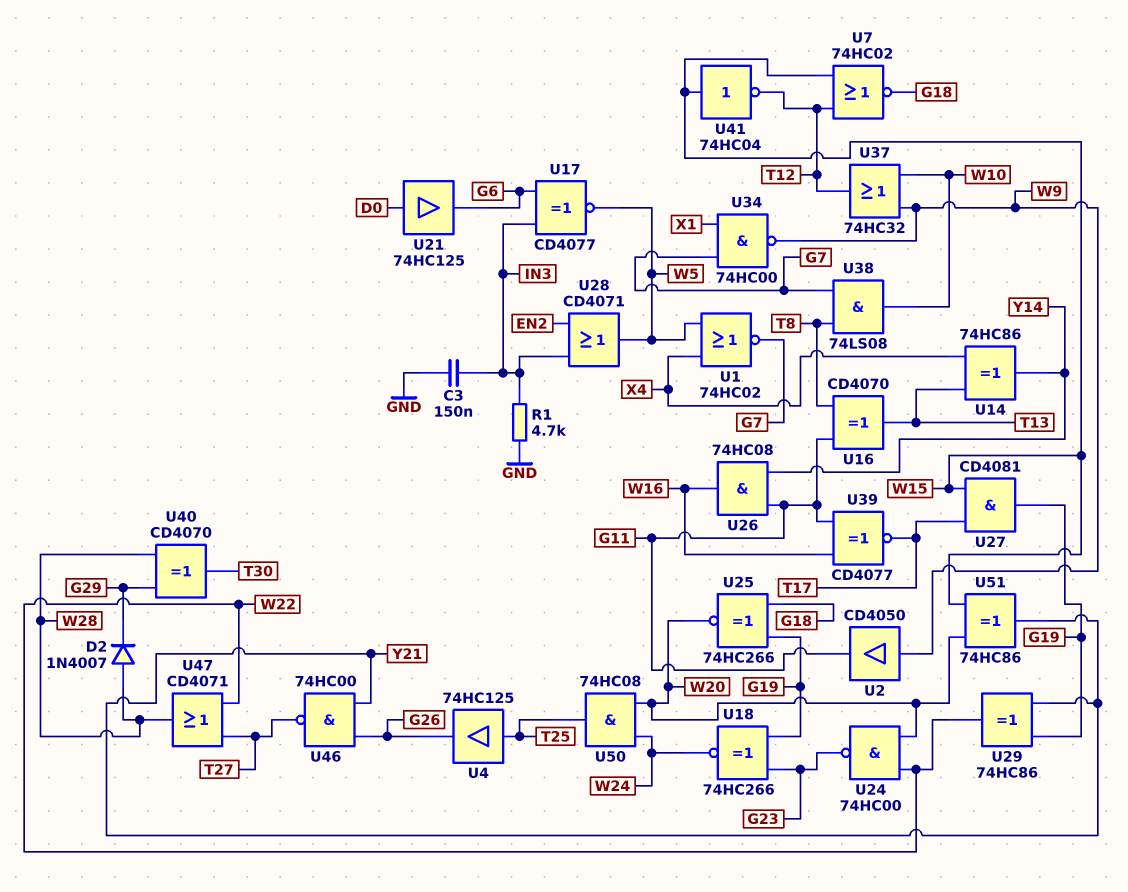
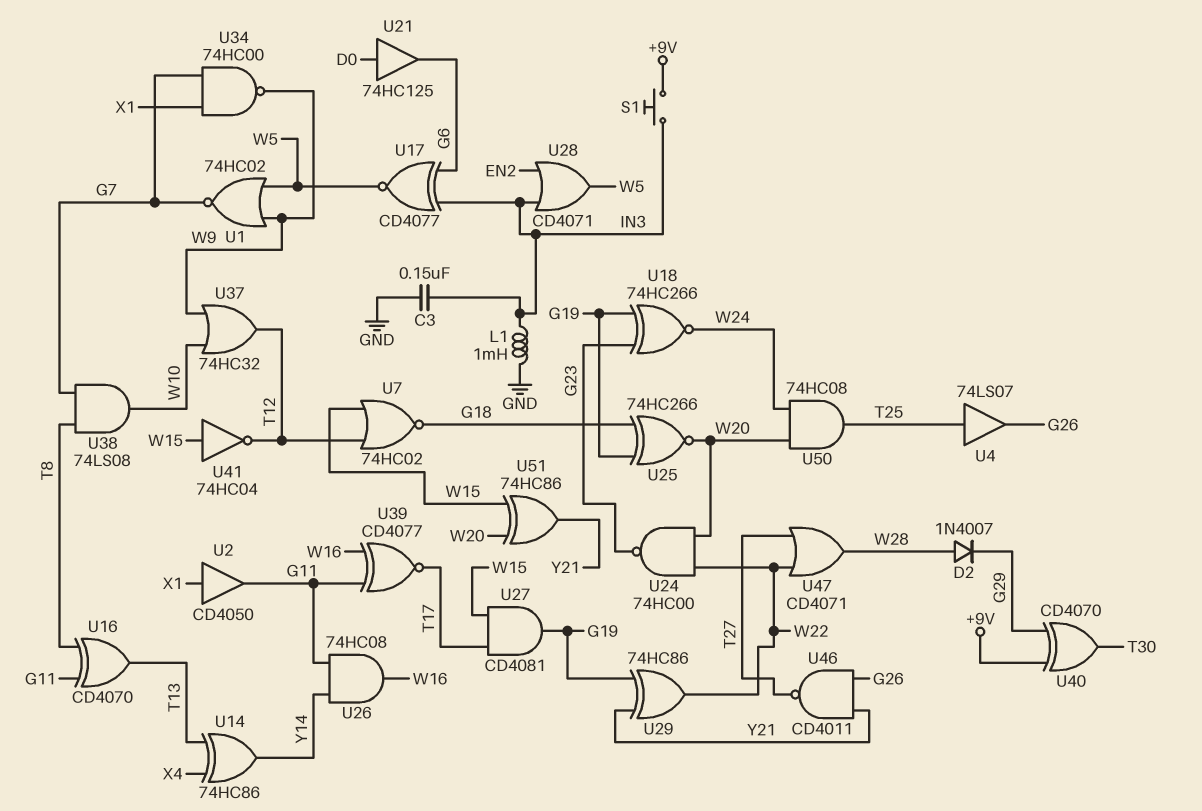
L1: none -> 1mH (GND, IN3)
R1: 4.7k (GND, IN3) -> none
S1: none -> button (+9V, IN3)
U1: NOR 74HC02 (in W5, in X4, out G7) -> NOR 74HC02 (in W5, in W9, out G7)
U2: buffer CD4050 (in W9, out G11) -> buffer CD4050 (in X1, out G11)
U4: buffer 74HC125 (in T25, out G26) -> buffer 74LS07 (in T25, out G26)
U40: XOR CD4070 (in G29, in W28, out T30) -> XOR CD4070 (in +9V, in G29, out T30)
U46: NAND 74HC00 (in G26, in Y21, out T27) -> NAND CD4011 (in G26, in Y21, out T27)

